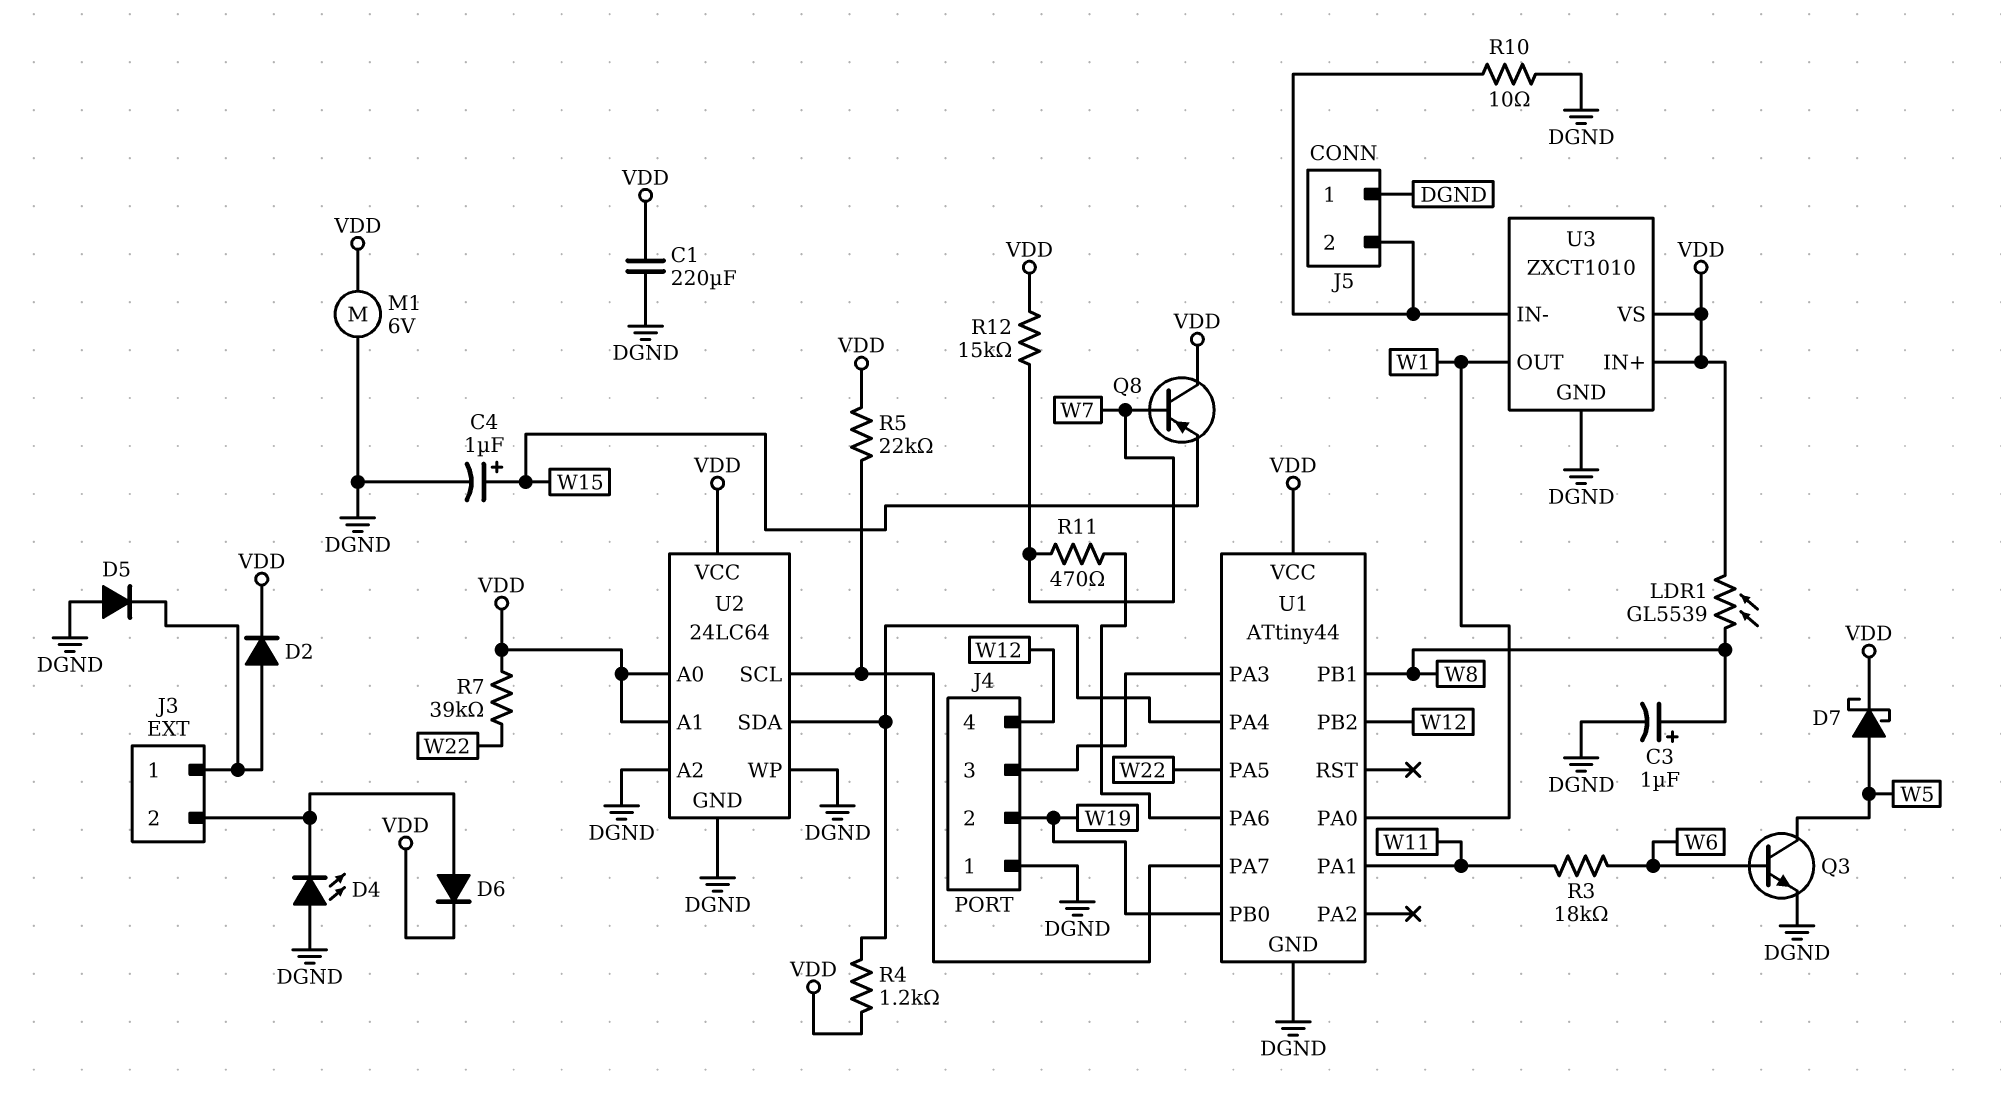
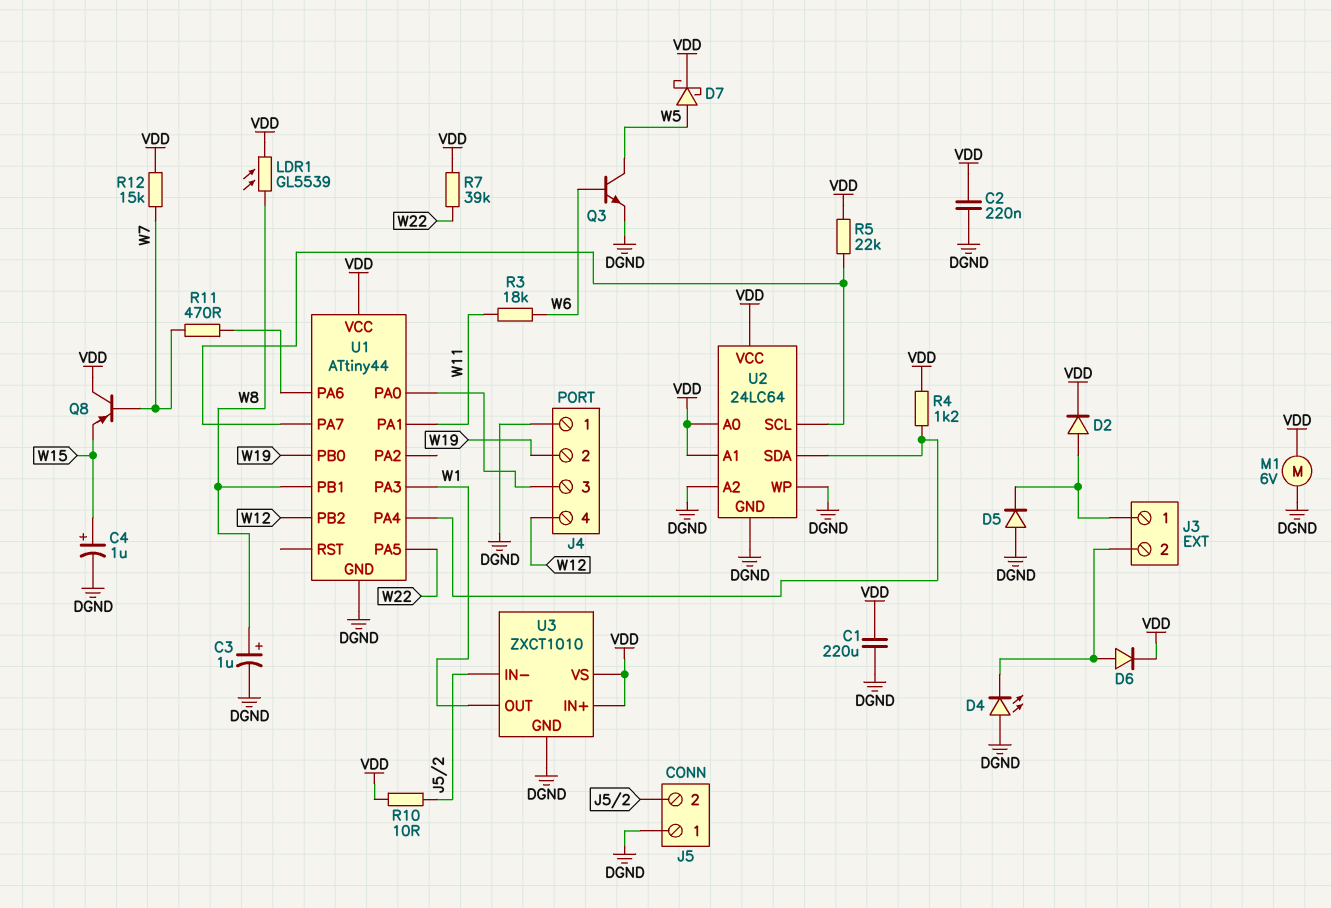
C2: none -> 220nF (DGND, VDD)
R10: 10 (DGND, J5/2) -> 10 (J5/2, VDD)
U1 pin PA0: W1 -> J4/3
U1 pin PA3: J4/3 -> W1

